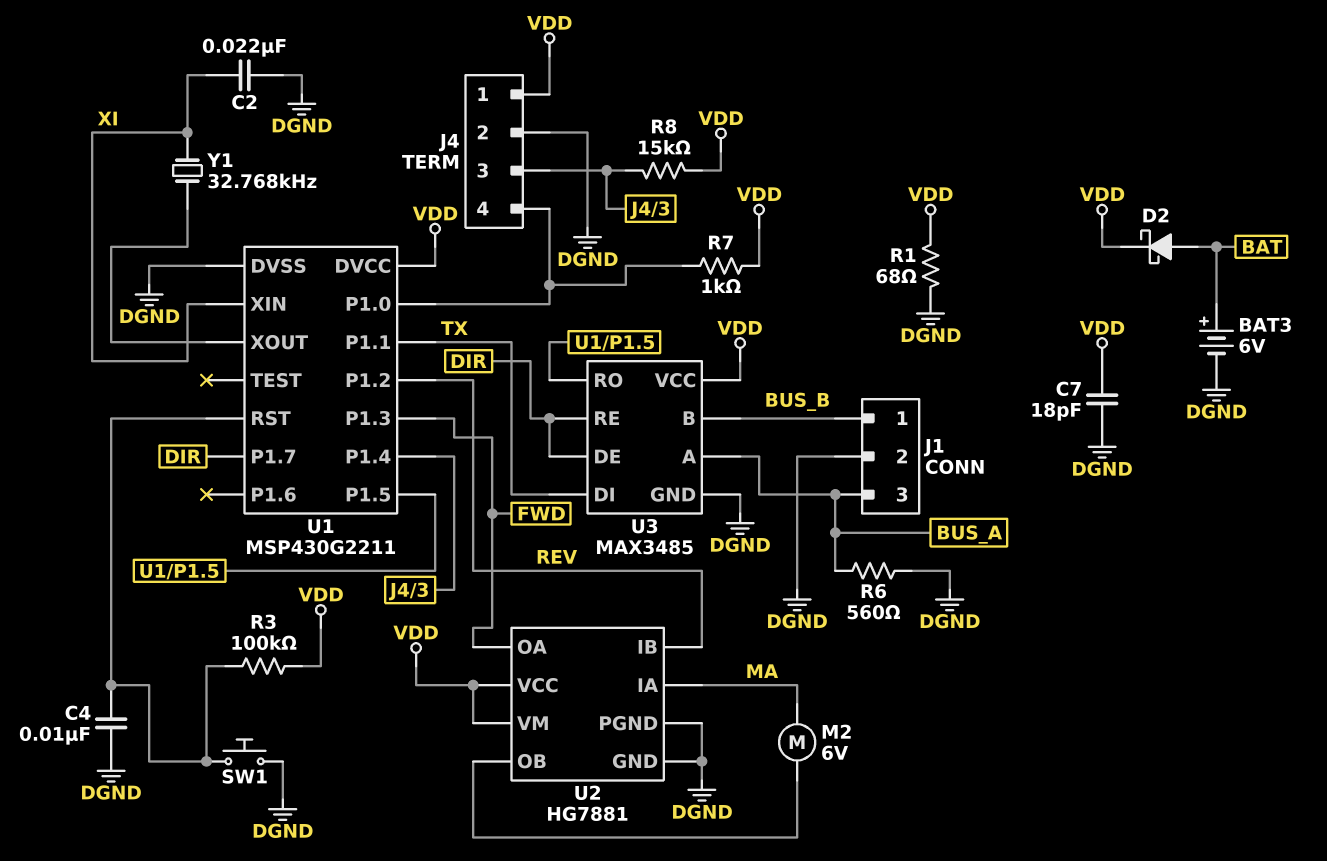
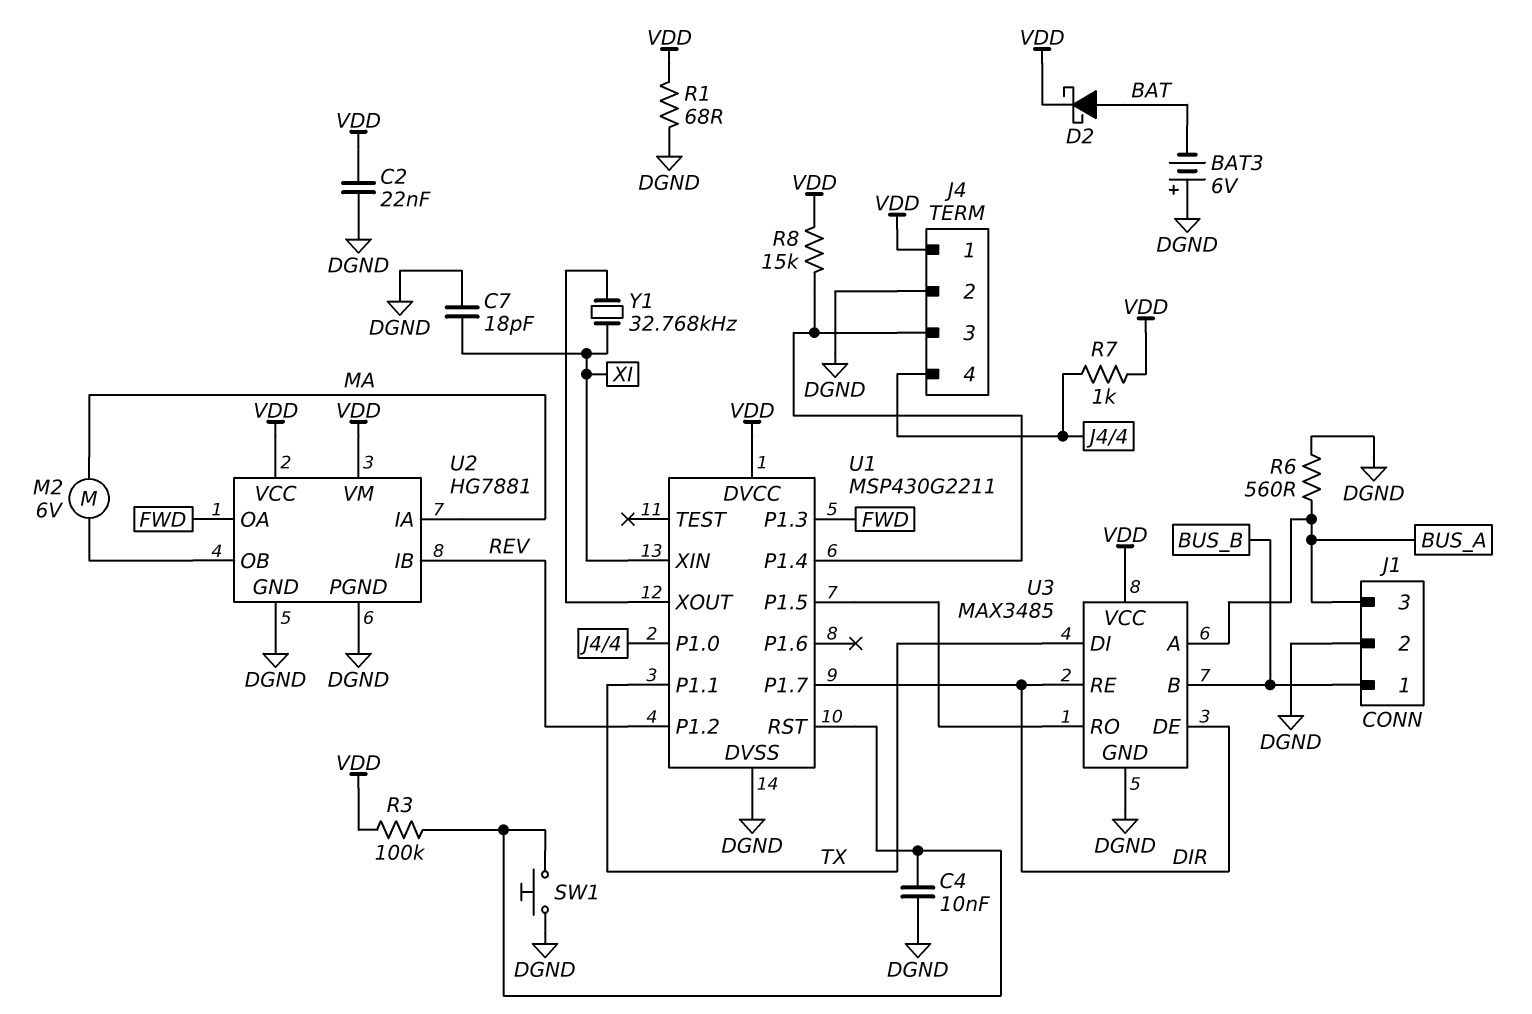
BAT3: 6V (plus BAT, minus DGND) -> 6V (plus DGND, minus BAT)
C2: 22nF (DGND, XI) -> 22nF (DGND, VDD)
C7: 18pF (DGND, VDD) -> 18pF (DGND, XI)

